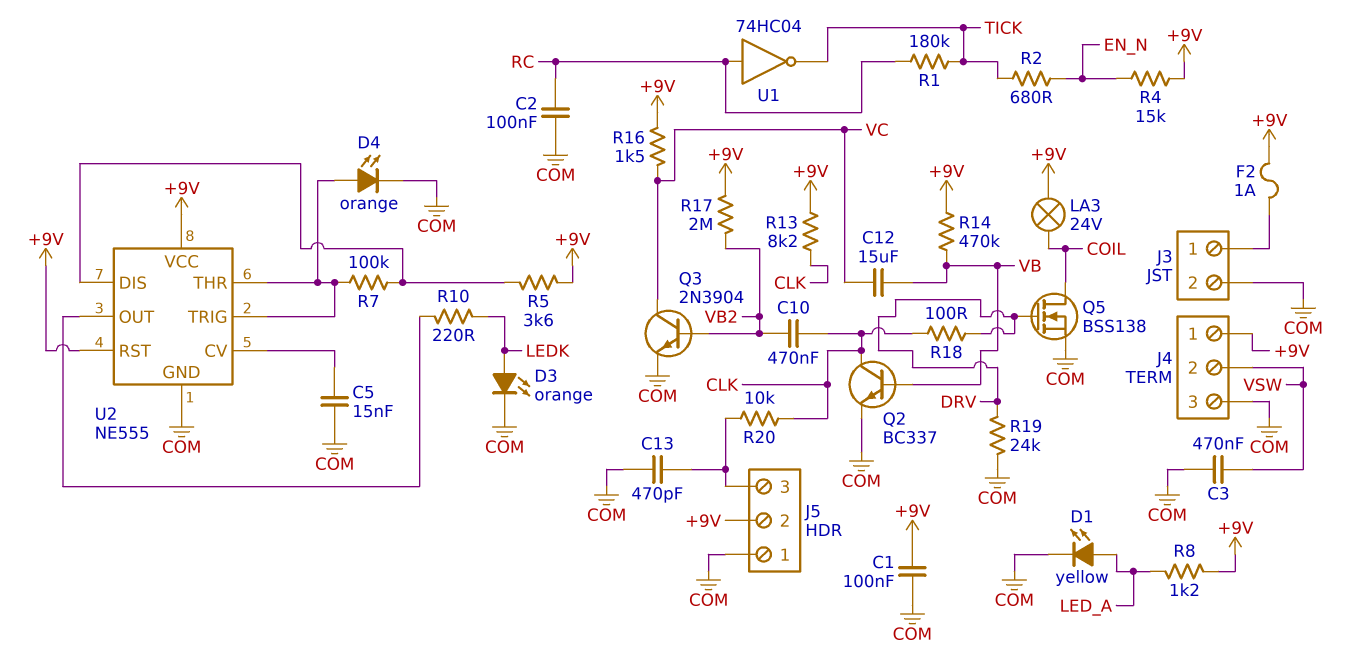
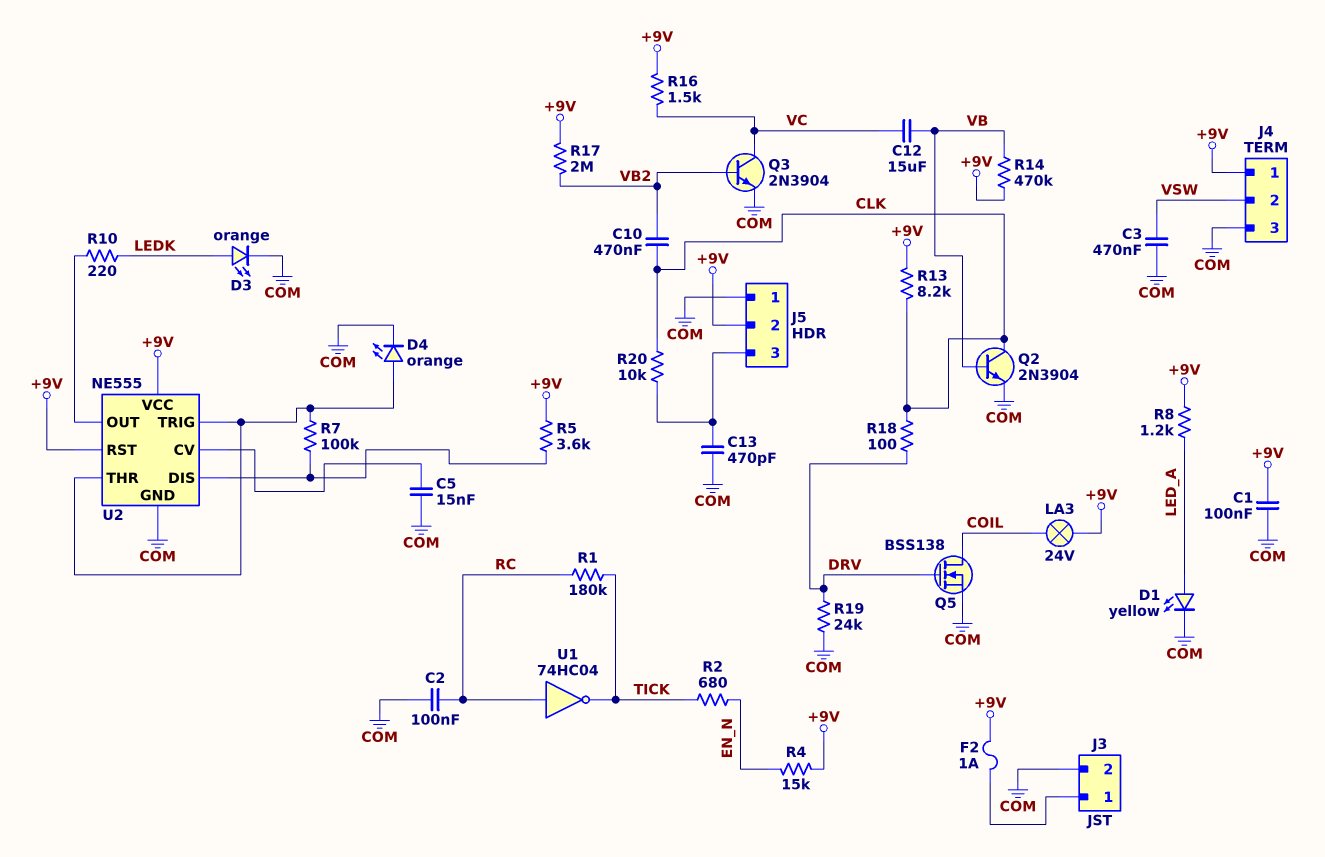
Q2: NPN BC337 (B VB, C CLK, E COM) -> NPN 2N3904 (B VB, C CLK, E COM)

